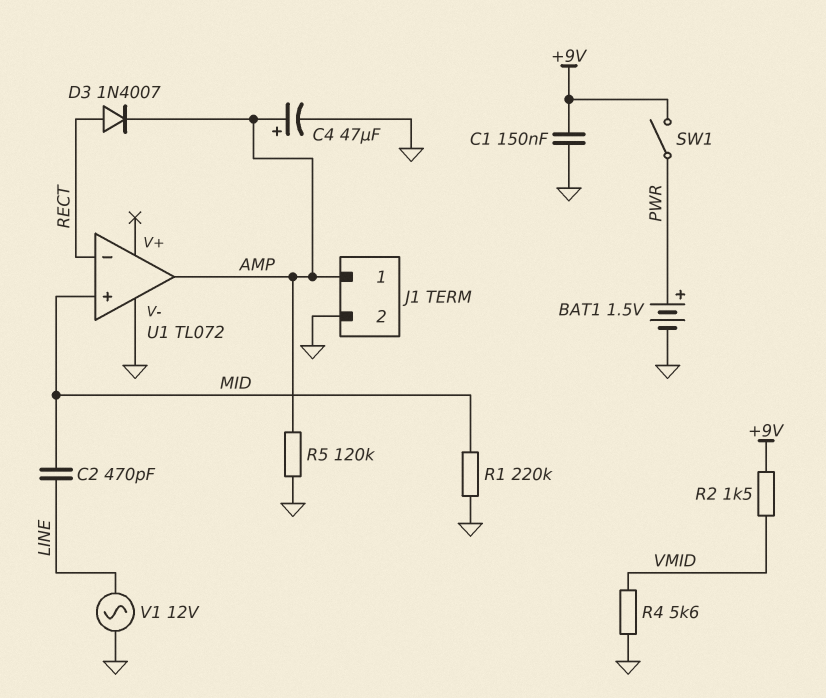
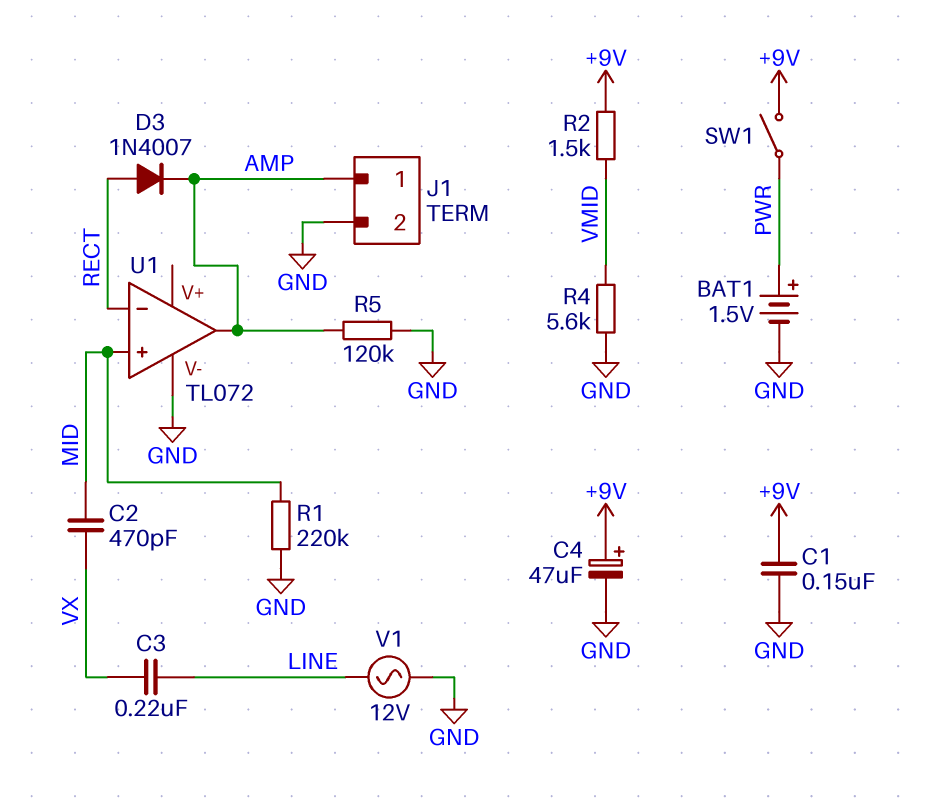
C2: 470pF (LINE, MID) -> 470pF (MID, VX)
C3: none -> 220nF (LINE, VX)
C4: 47uF (plus AMP, minus GND) -> 47uF (plus +9V, minus GND)

